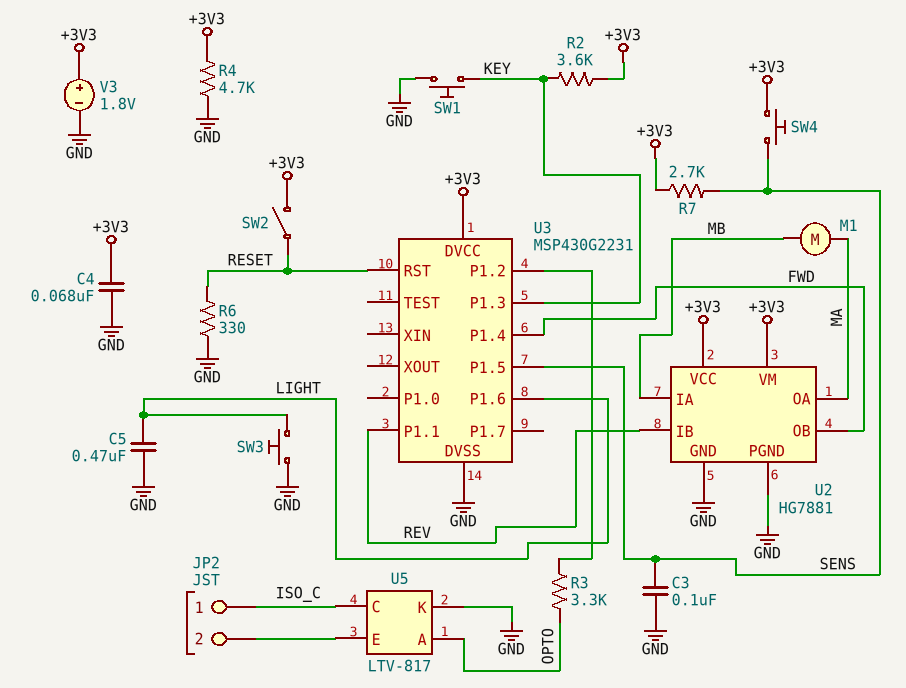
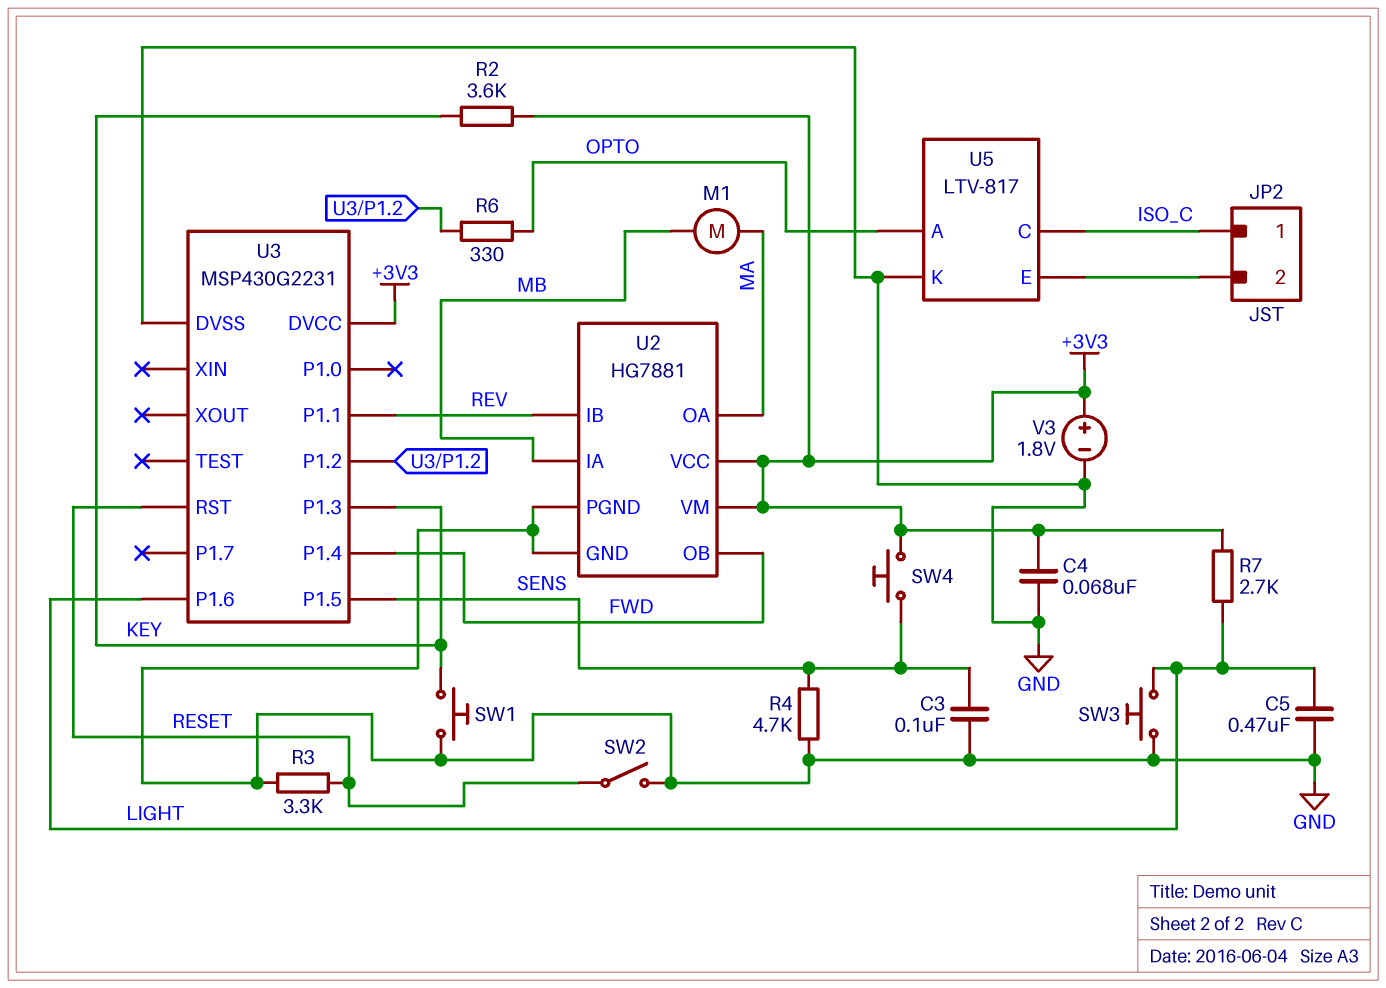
R3: 3.3k (OPTO, U3/P1.2) -> 3.3k (GND, RESET)
R4: 4.7k (+3V3, GND) -> 4.7k (GND, SENS)
R6: 330 (GND, RESET) -> 330 (OPTO, U3/P1.2)
R7: 2.7k (+3V3, SENS) -> 2.7k (+3V3, LIGHT)
SW2: switch (+3V3, RESET) -> switch (GND, RESET)

